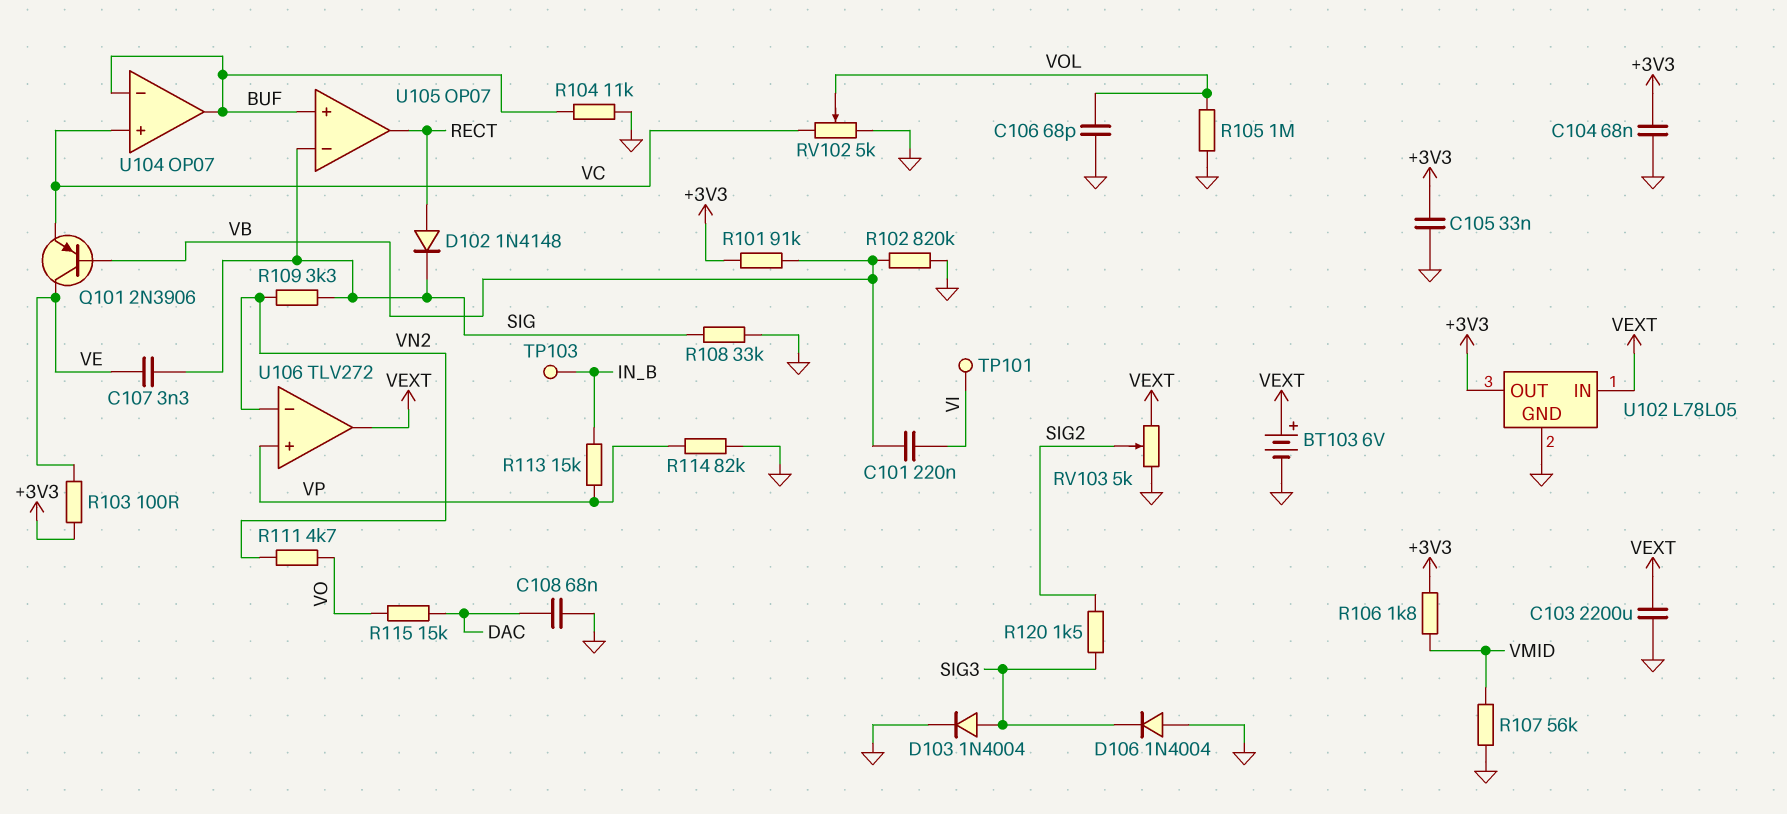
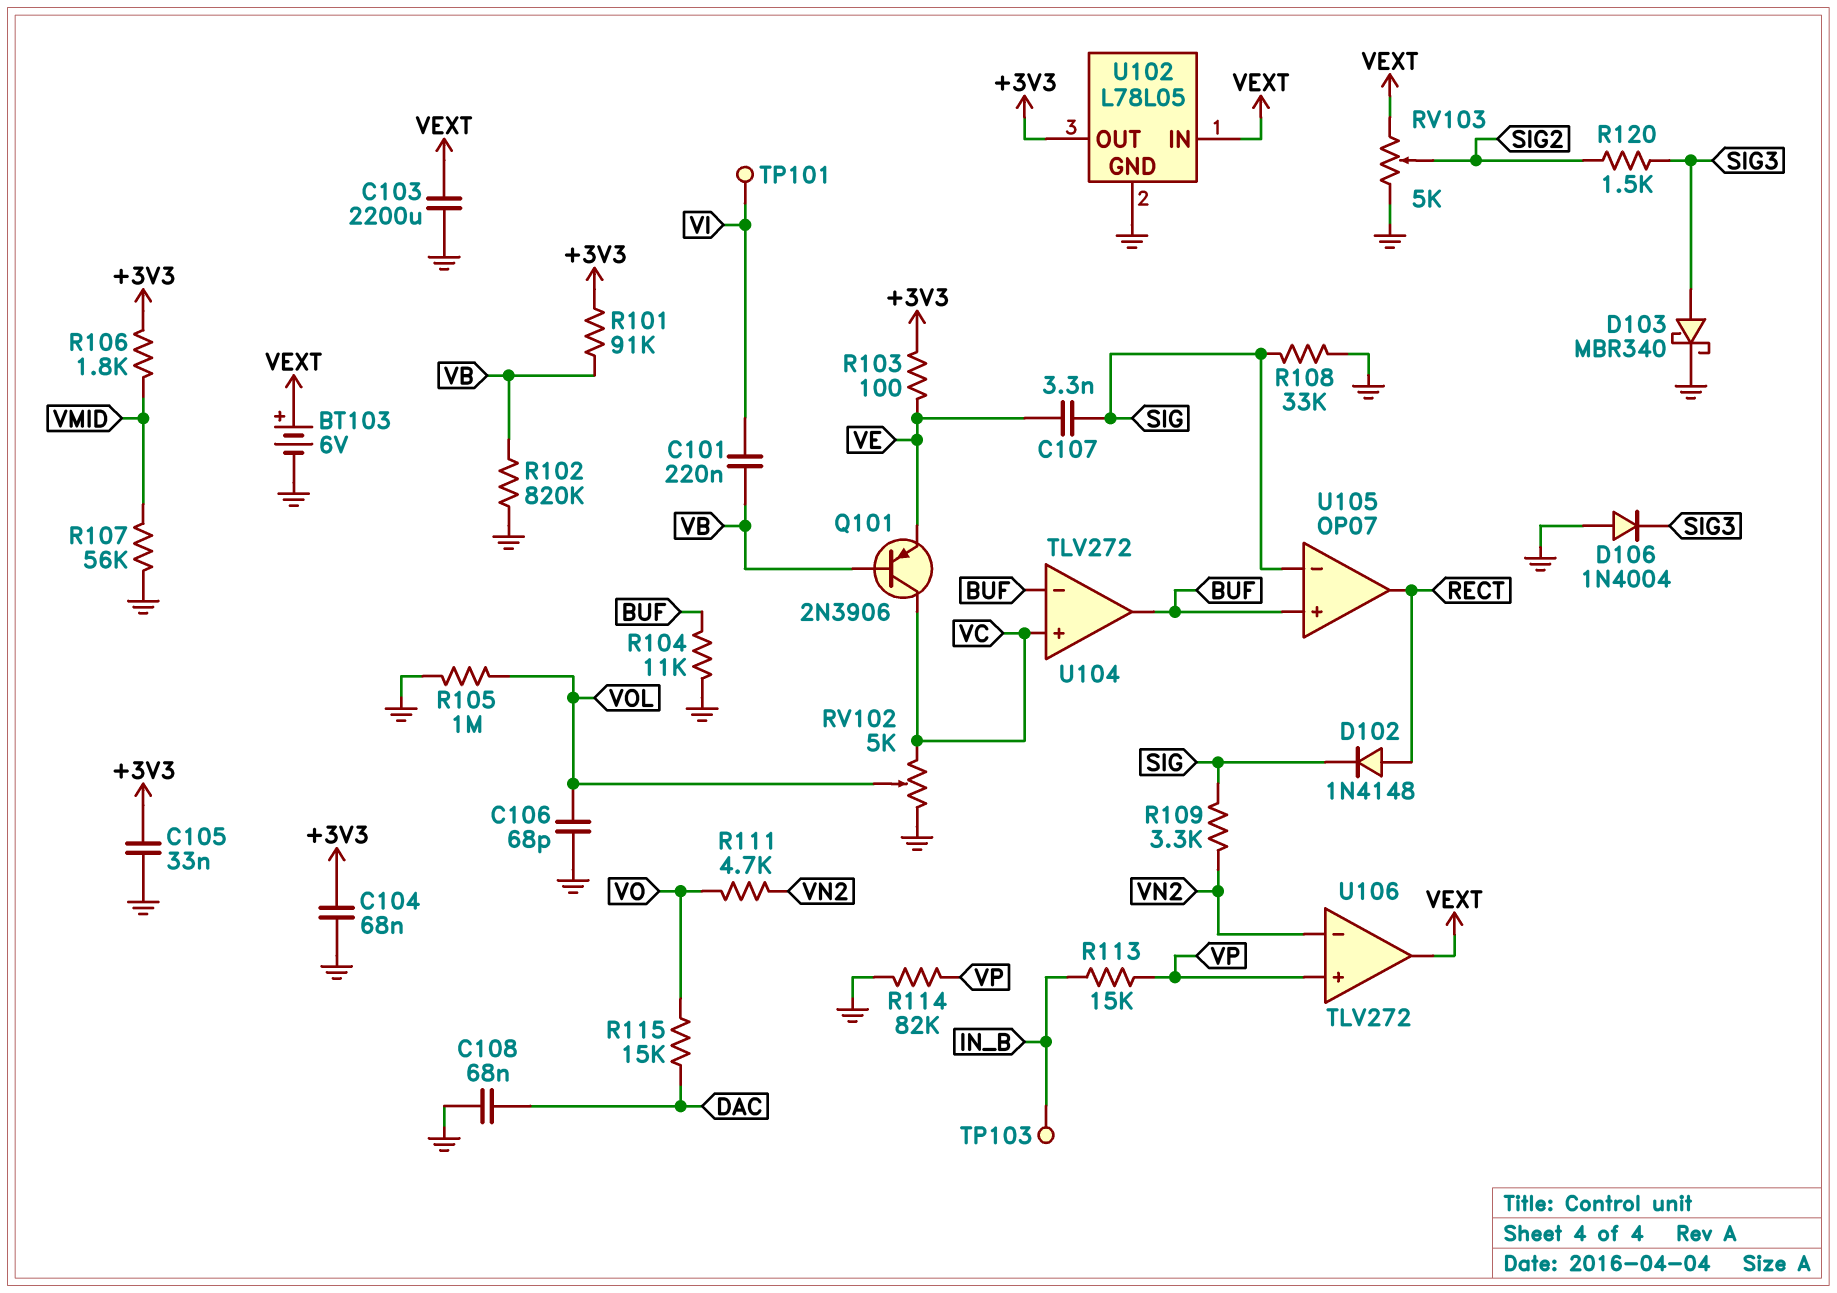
D103: diode 1N4004 (A SIG3, K GND) -> schottky MBR340 (A SIG3, K GND)
Q101: PNP 2N3906 (B VB, C VE, E VC) -> PNP 2N3906 (B VB, C VC, E VE)
U104: OP07 -> TLV272

